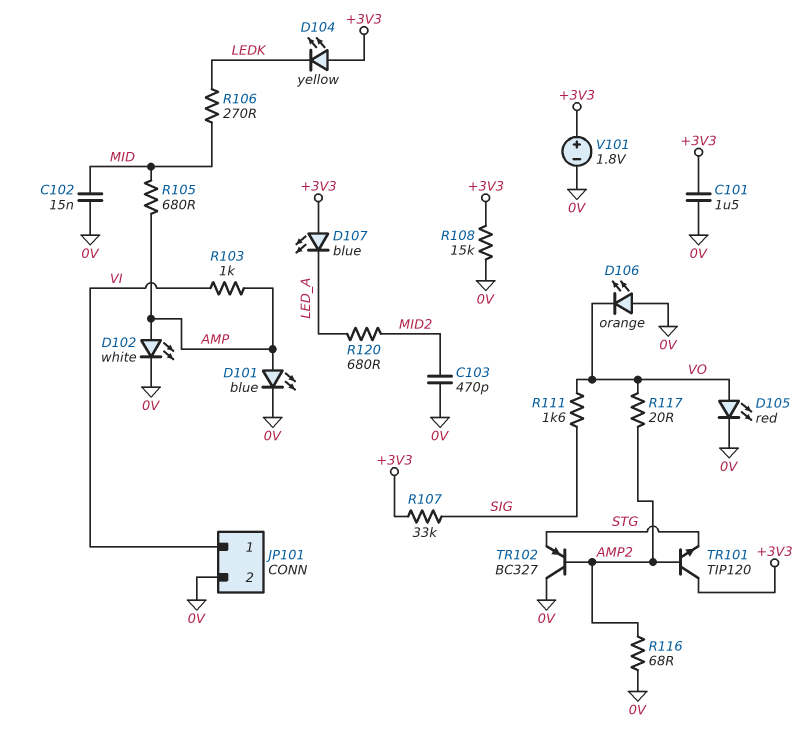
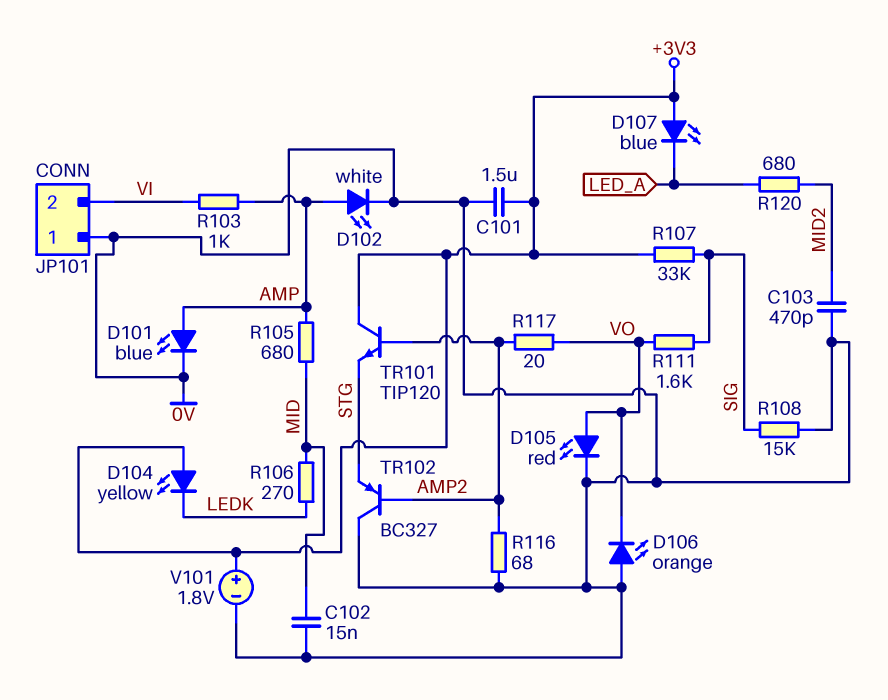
JP101 pin 1: VI -> 0V
JP101 pin 2: 0V -> VI
R108: 15k (+3V3, 0V) -> 15k (0V, SIG)

